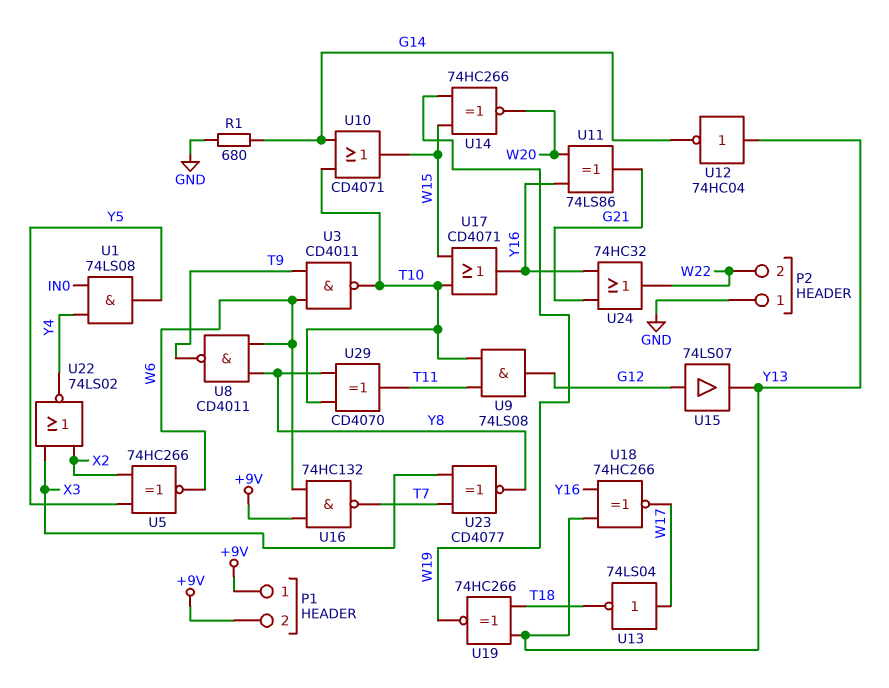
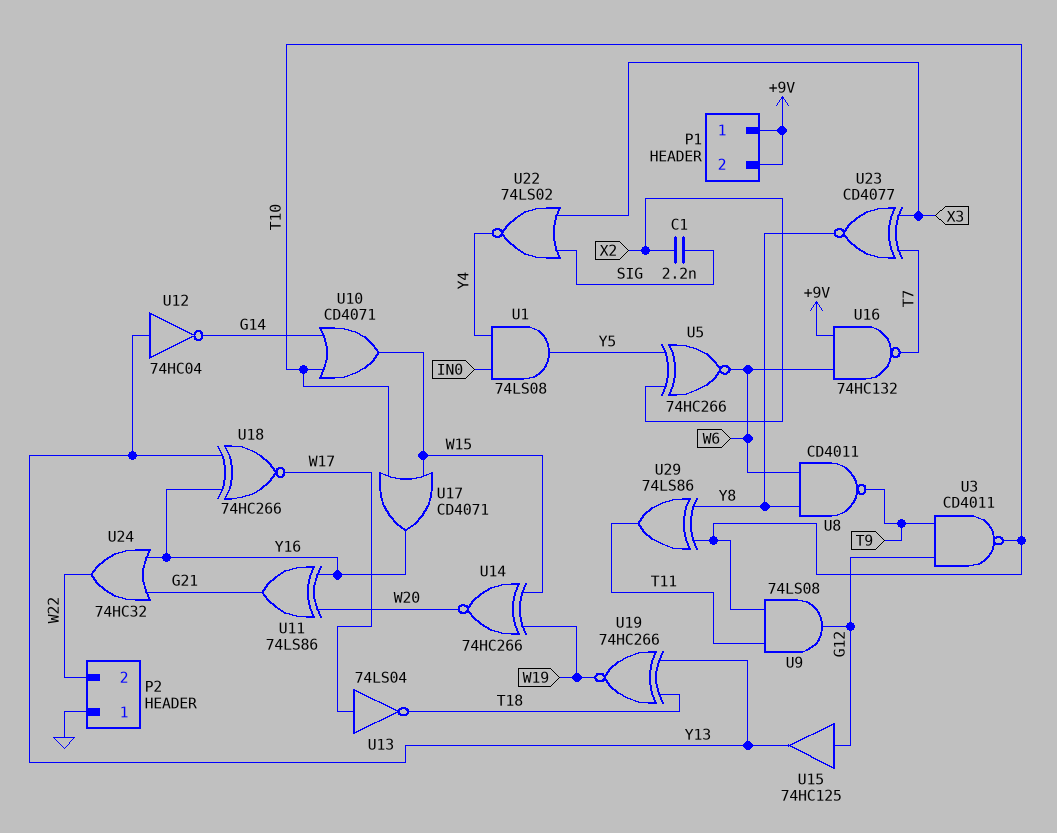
C1: none -> 2.2nF (SIG, X2)
R1: 680 (G14, GND) -> none
U3: NAND CD4011 (in T9, in W6, out T10) -> NAND CD4011 (in G12, in T9, out T10)
U15: buffer 74LS07 (in G12, out Y13) -> buffer 74HC125 (in G12, out Y13)
U22: NOR 74LS02 (in X2, in X3, out Y4) -> NOR 74LS02 (in SIG, in X3, out Y4)
U29: XOR CD4070 (in T10, in Y8, out T11) -> XOR 74LS86 (in T10, in Y8, out T11)

